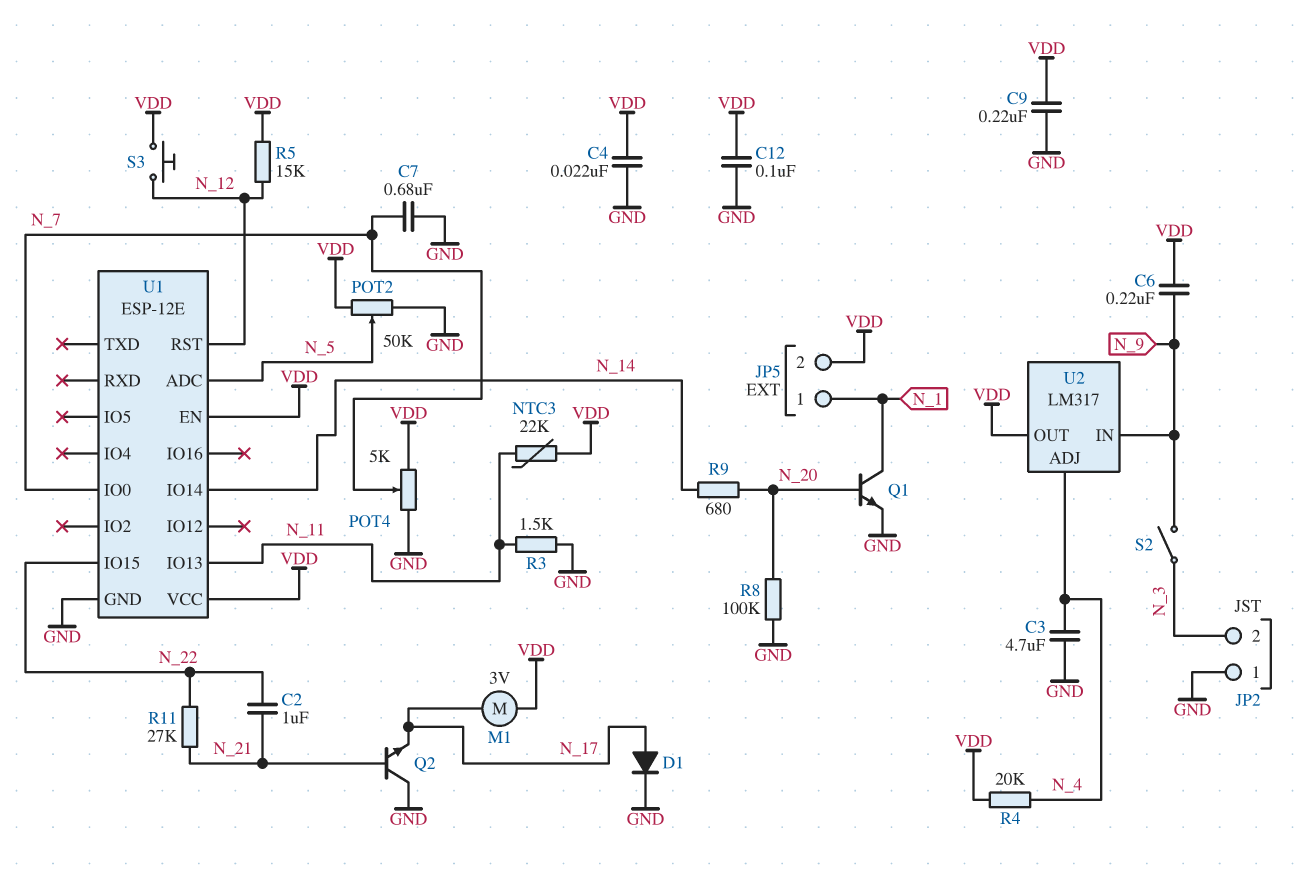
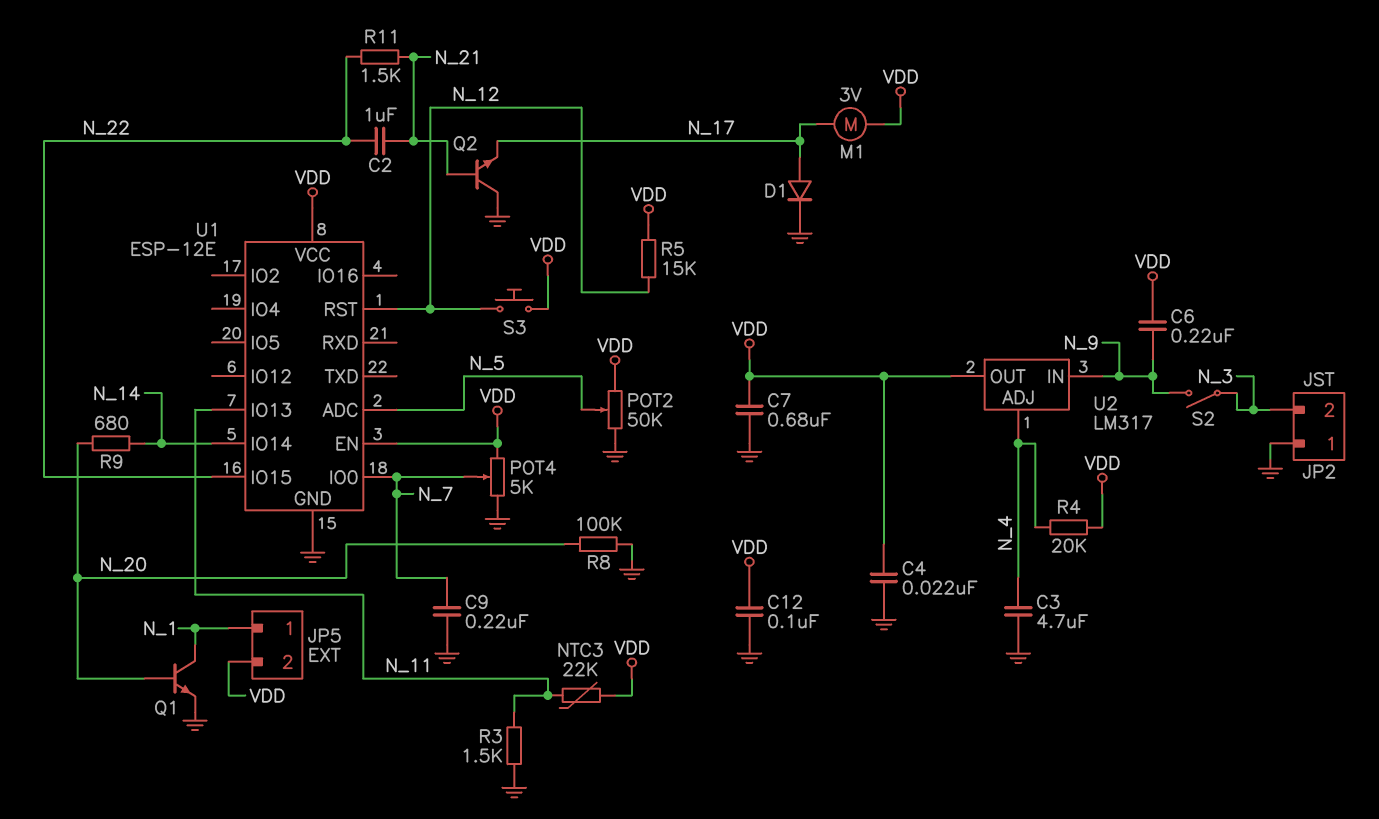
C7: 680nF (GND, N_7) -> 680nF (GND, VDD)
C9: 220nF (GND, VDD) -> 220nF (GND, N_7)
R11: 27k (N_21, N_22) -> 1.5k (N_21, N_22)

